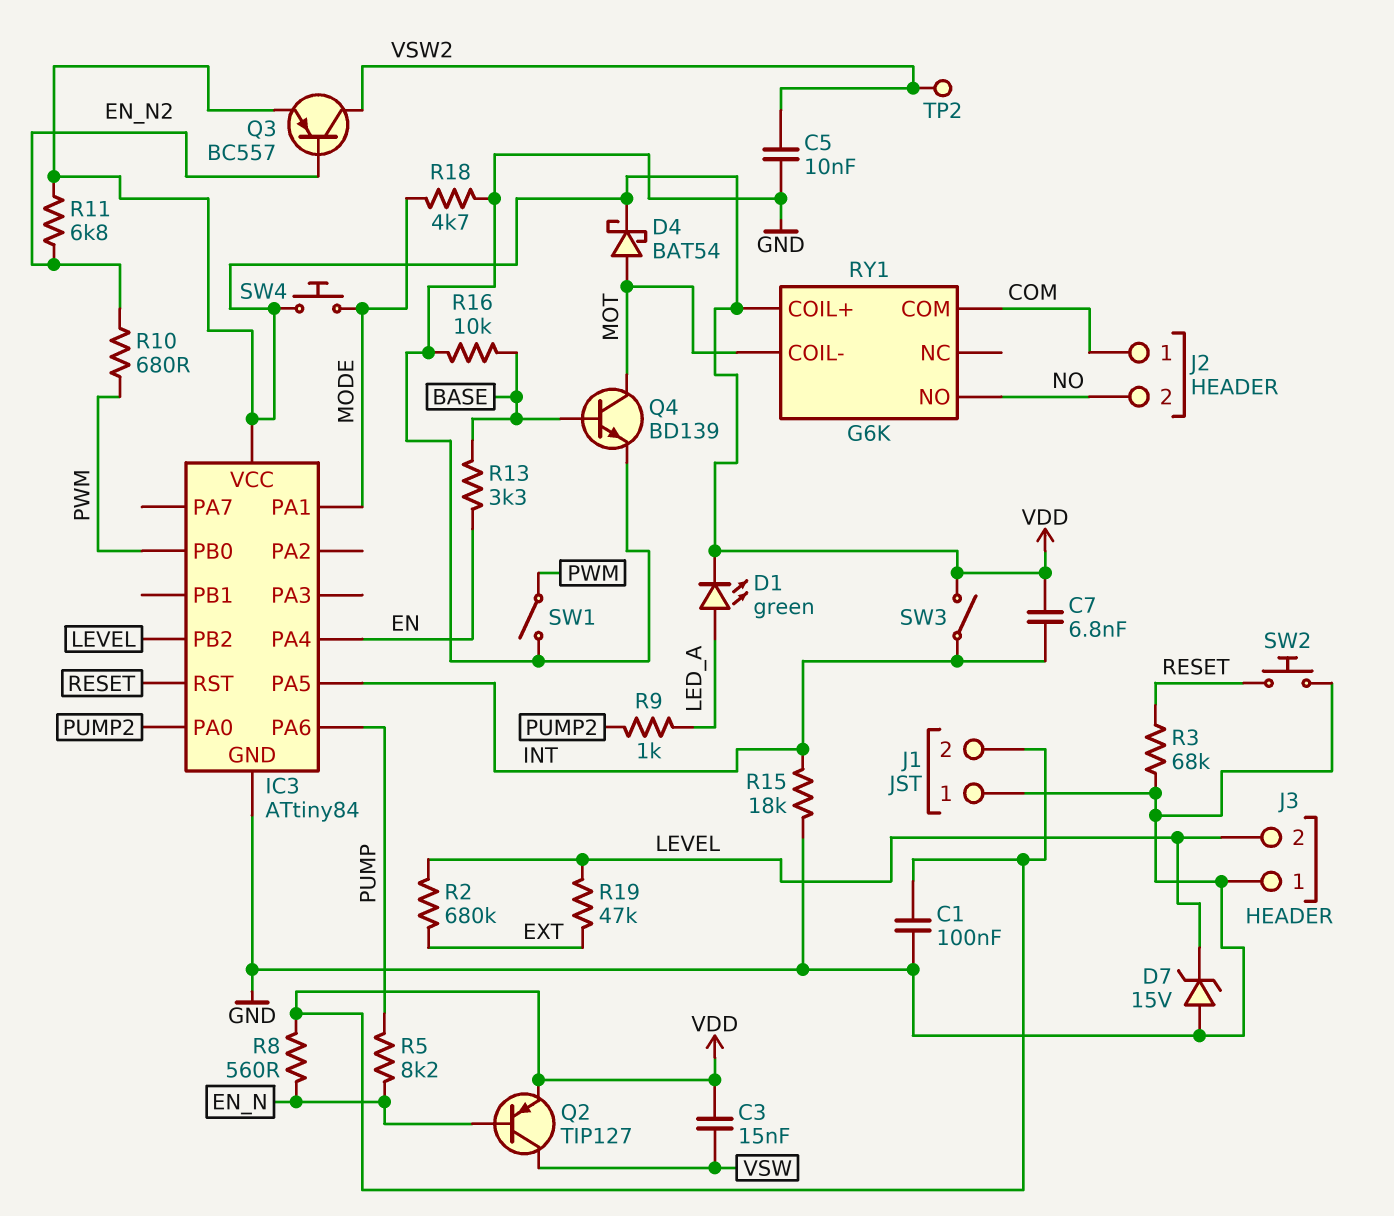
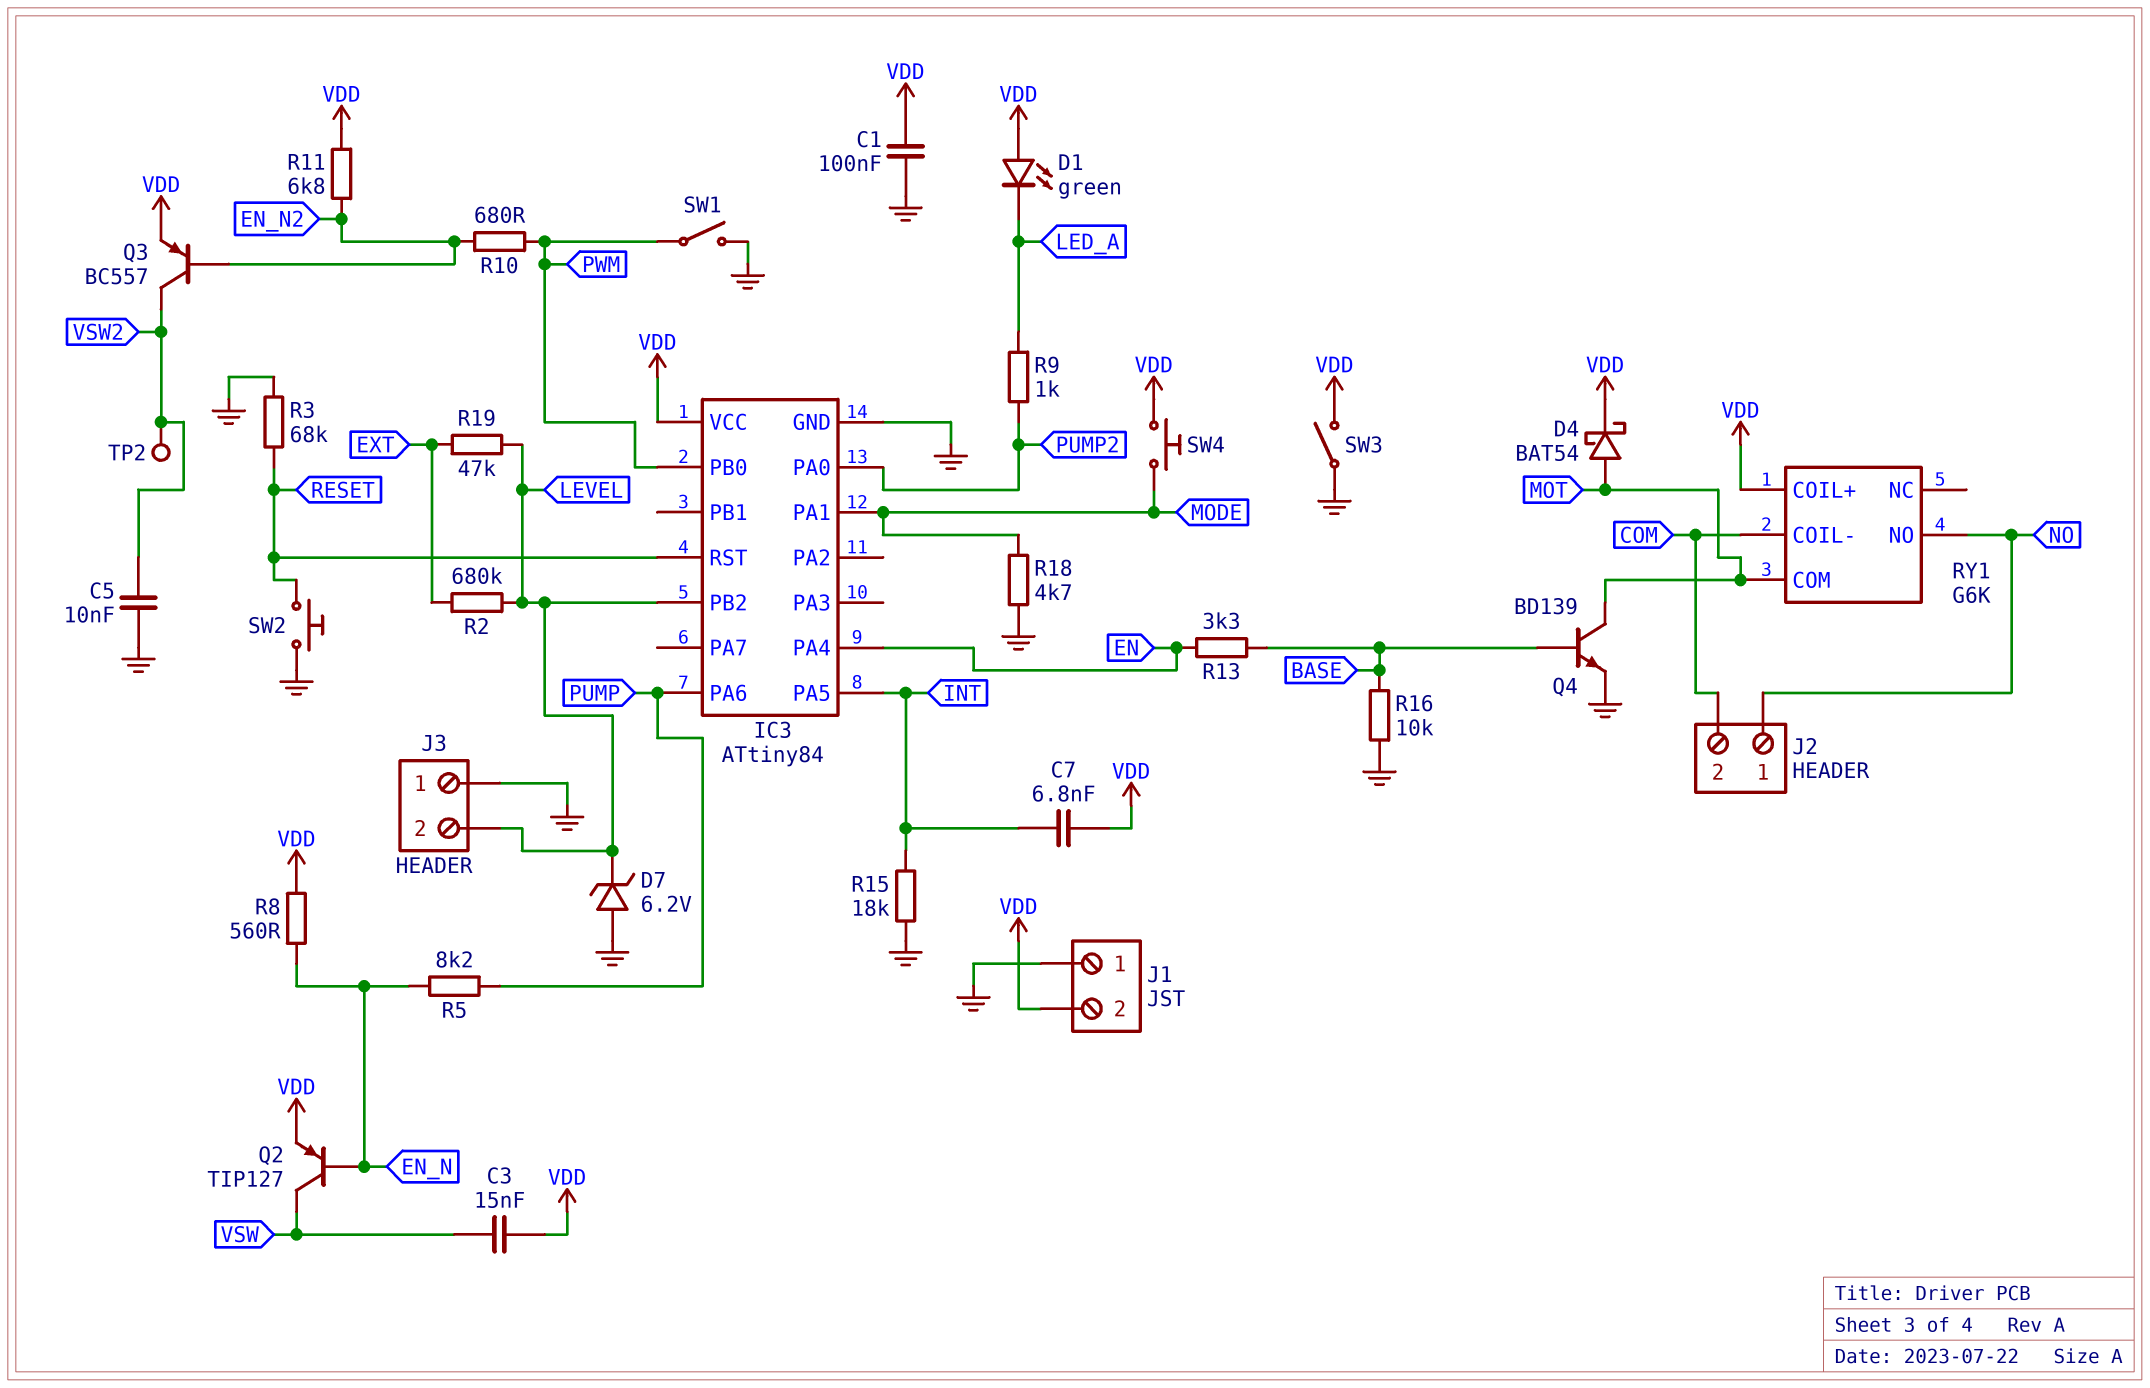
D1: LED green (A LED_A, K VDD) -> LED green (A VDD, K LED_A)
D7: zener 15V (A GND, K LEVEL) -> zener 6.2V (A GND, K LEVEL)
J2 pin 1: COM -> NO
J2 pin 2: NO -> COM
RY1 pin COIL-: MOT -> COM
RY1 pin COM: COM -> MOT
SW3: switch (INT, VDD) -> switch (GND, VDD)

